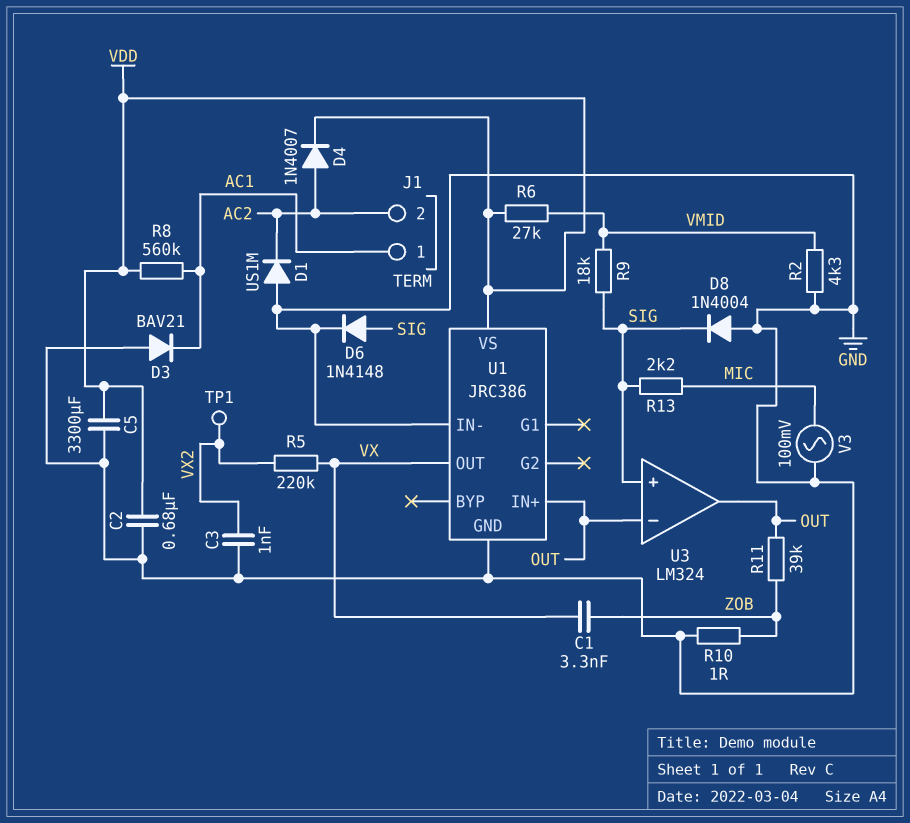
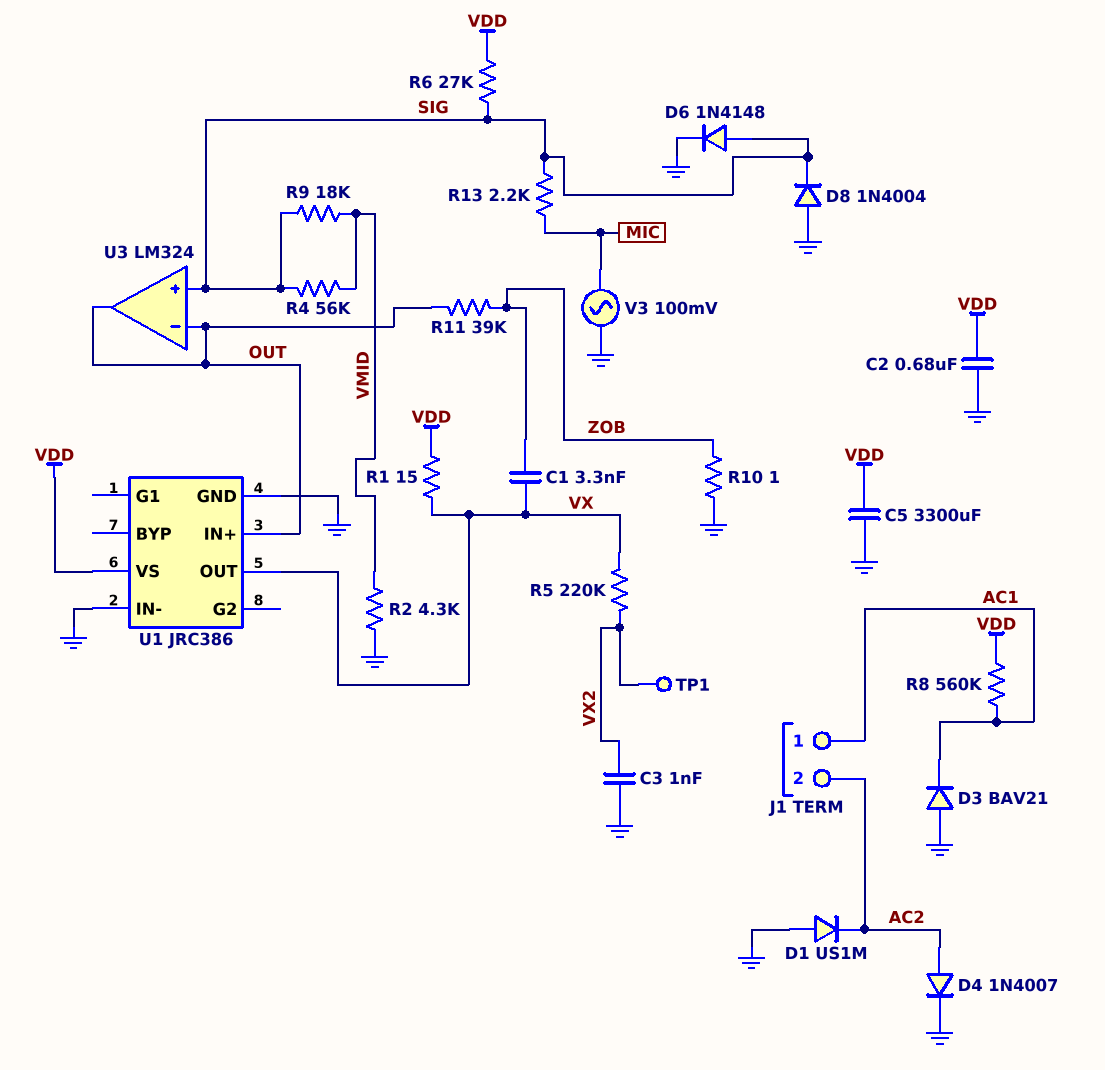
D4: diode 1N4007 (A AC2, K VDD) -> diode 1N4007 (A AC2, K GND)
R1: none -> 15 (VDD, VX)
R4: none -> 56k (SIG, VMID)
R6: 27k (VDD, VMID) -> 27k (SIG, VDD)

